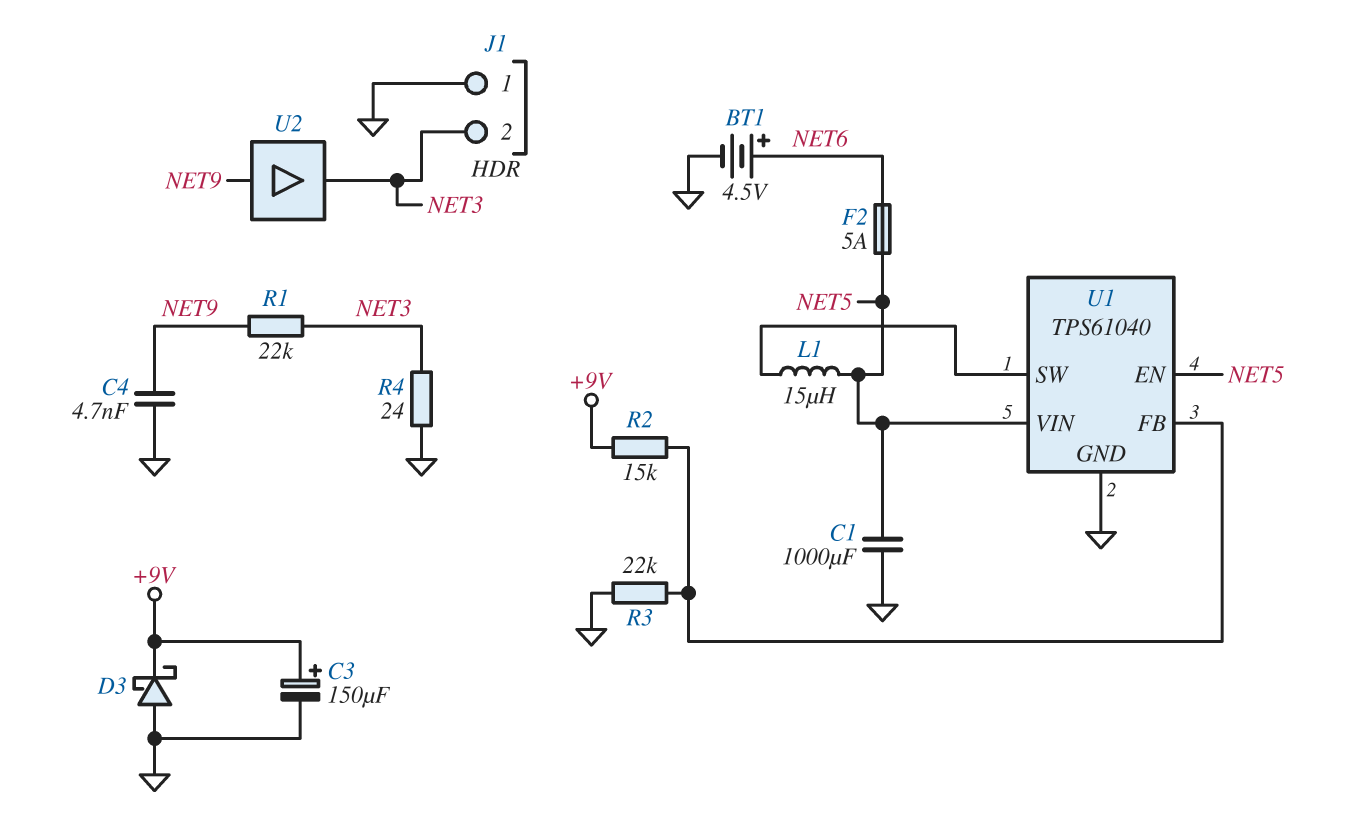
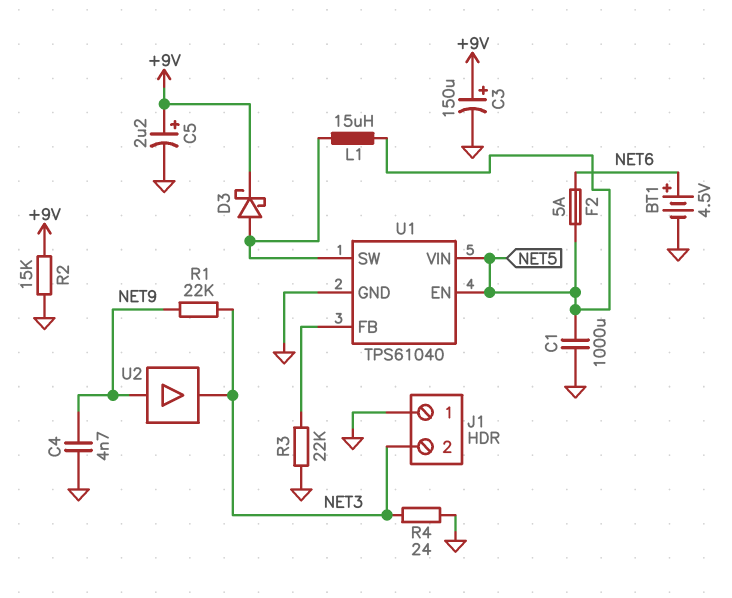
C5: none -> 2.2uF (plus +9V, minus GND)
D3: schottky (A GND, K +9V) -> schottky (A U1/SW, K +9V)
R2: 15k (+9V, U1/FB) -> 15k (+9V, GND)

